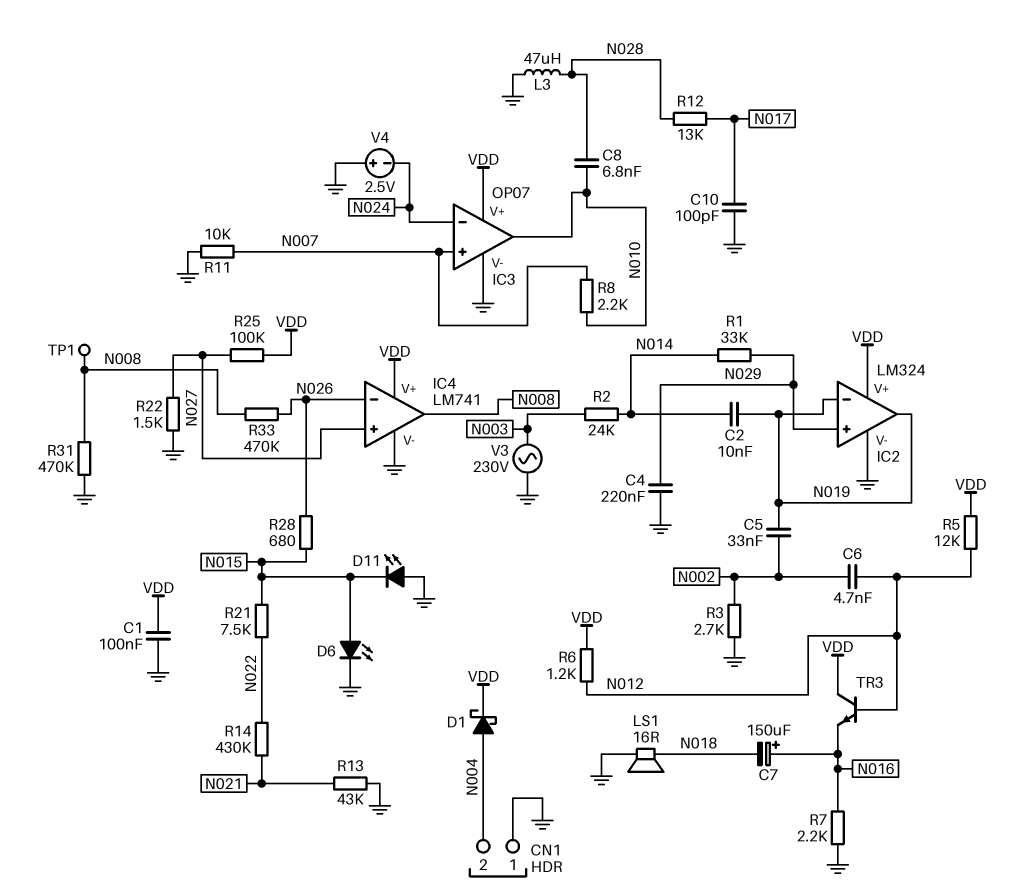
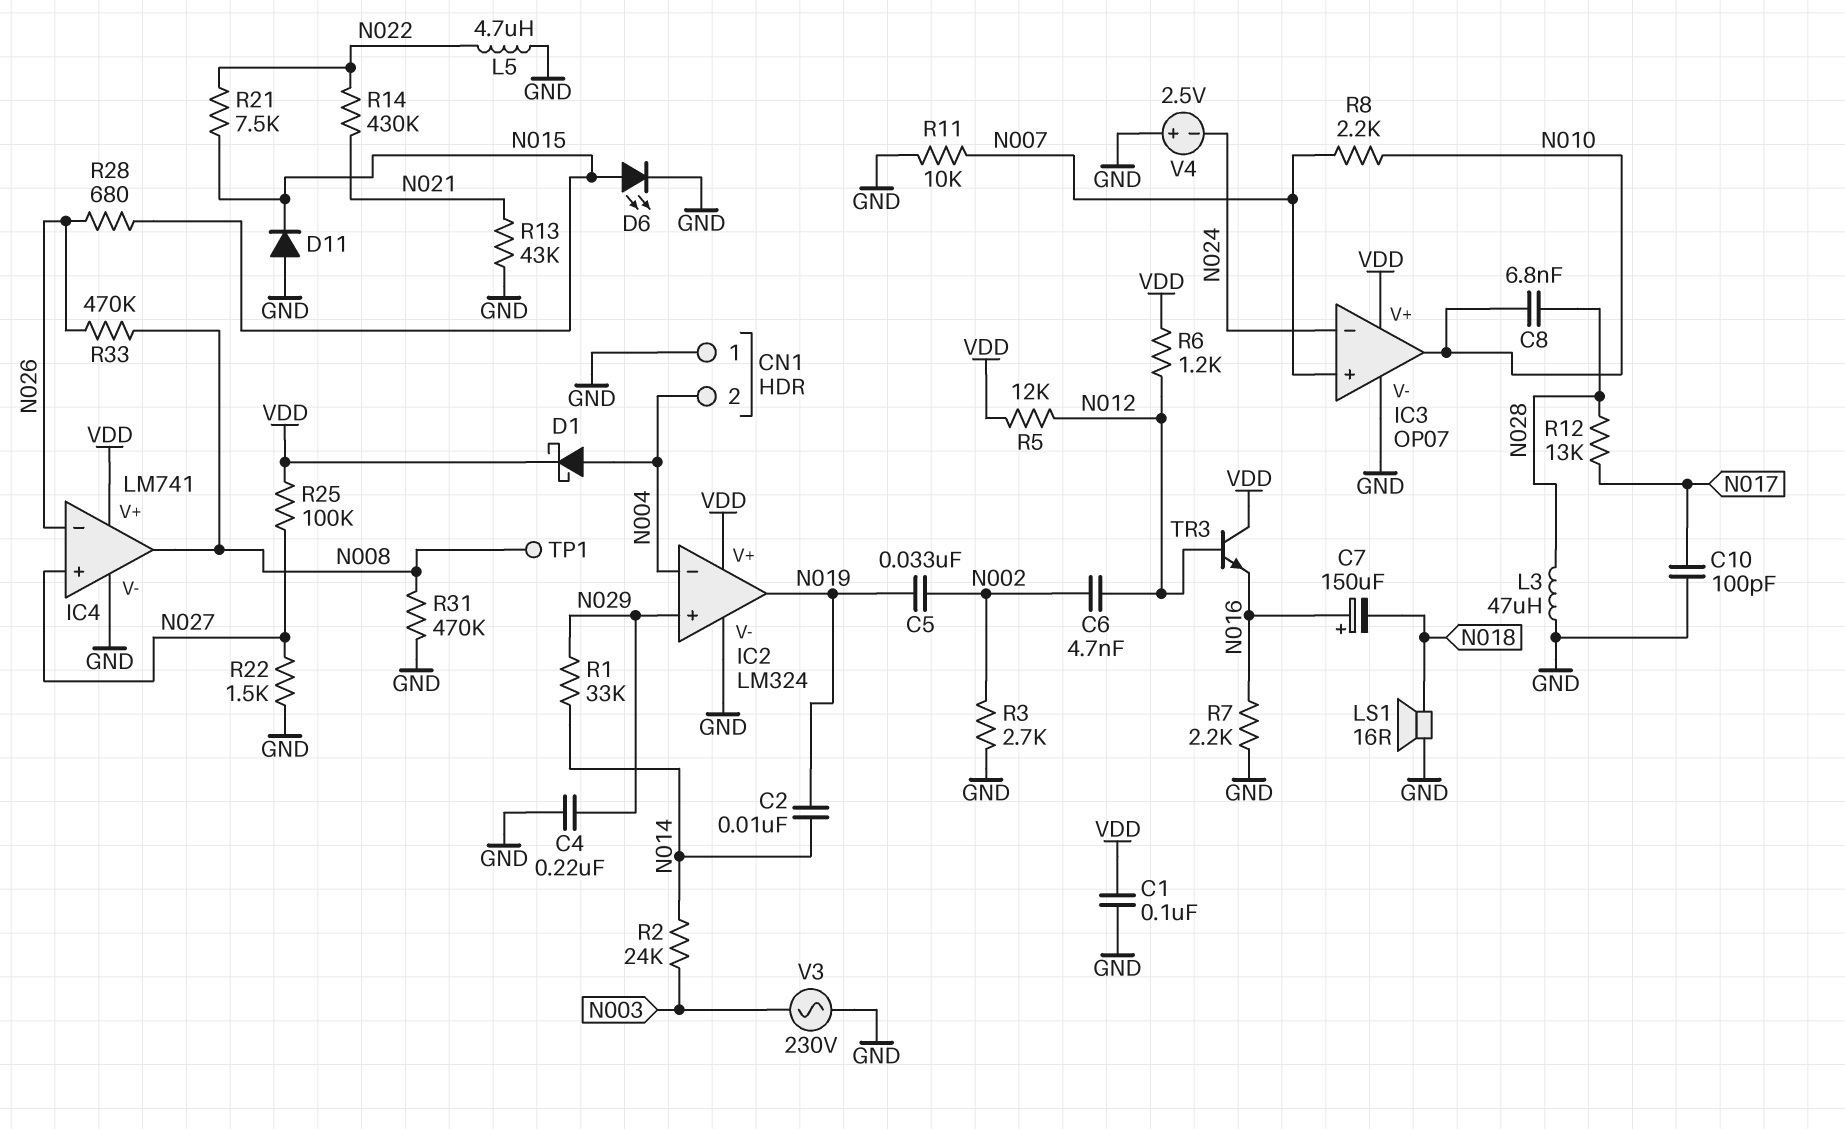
D11: LED (A GND, K N015) -> diode (A GND, K N015)
IC2 pin in-: N019 -> N004
L5: none -> 4.7uH (GND, N022)

